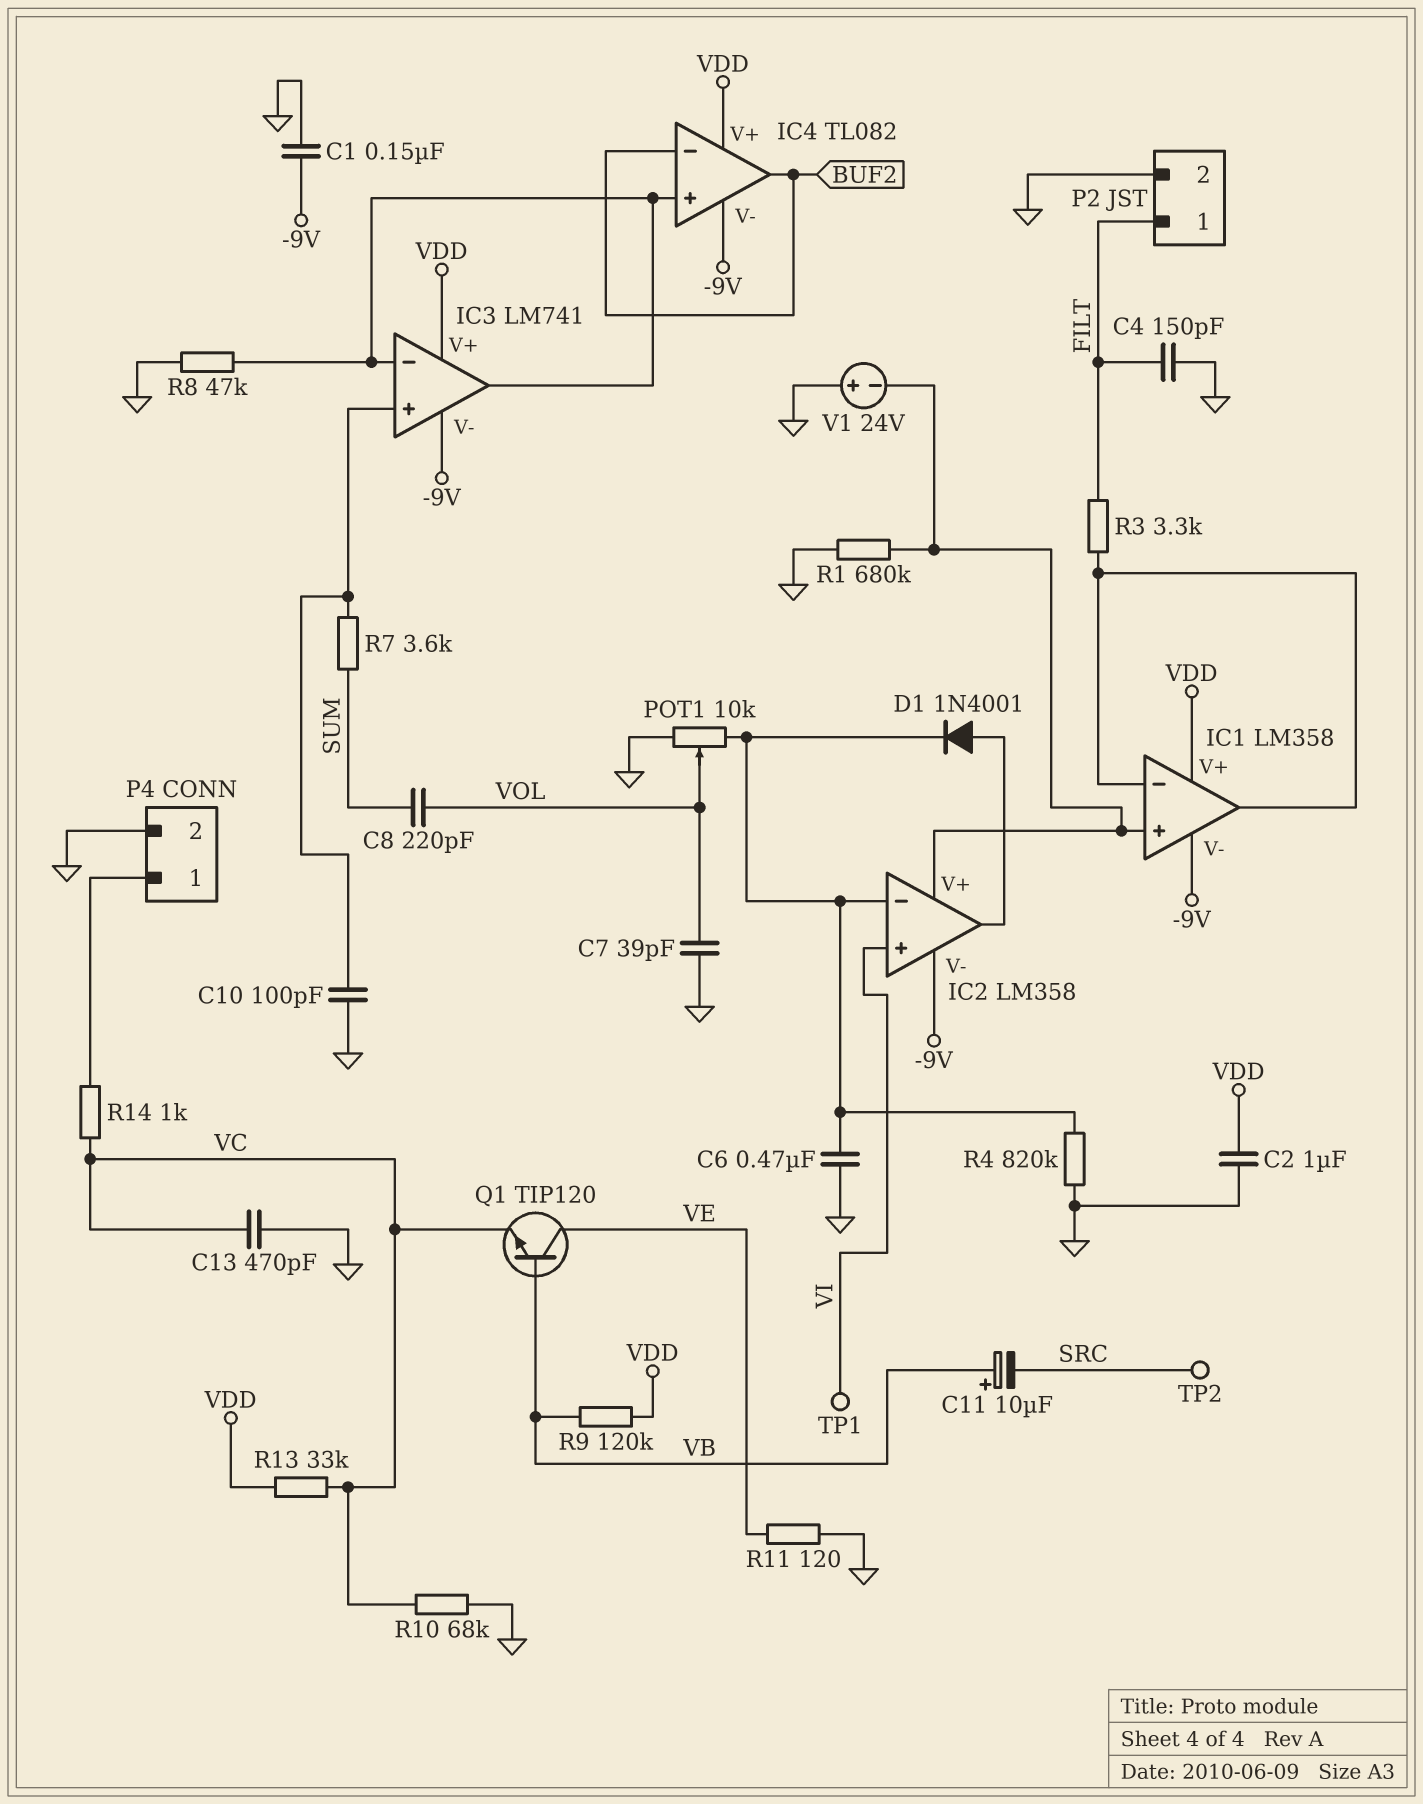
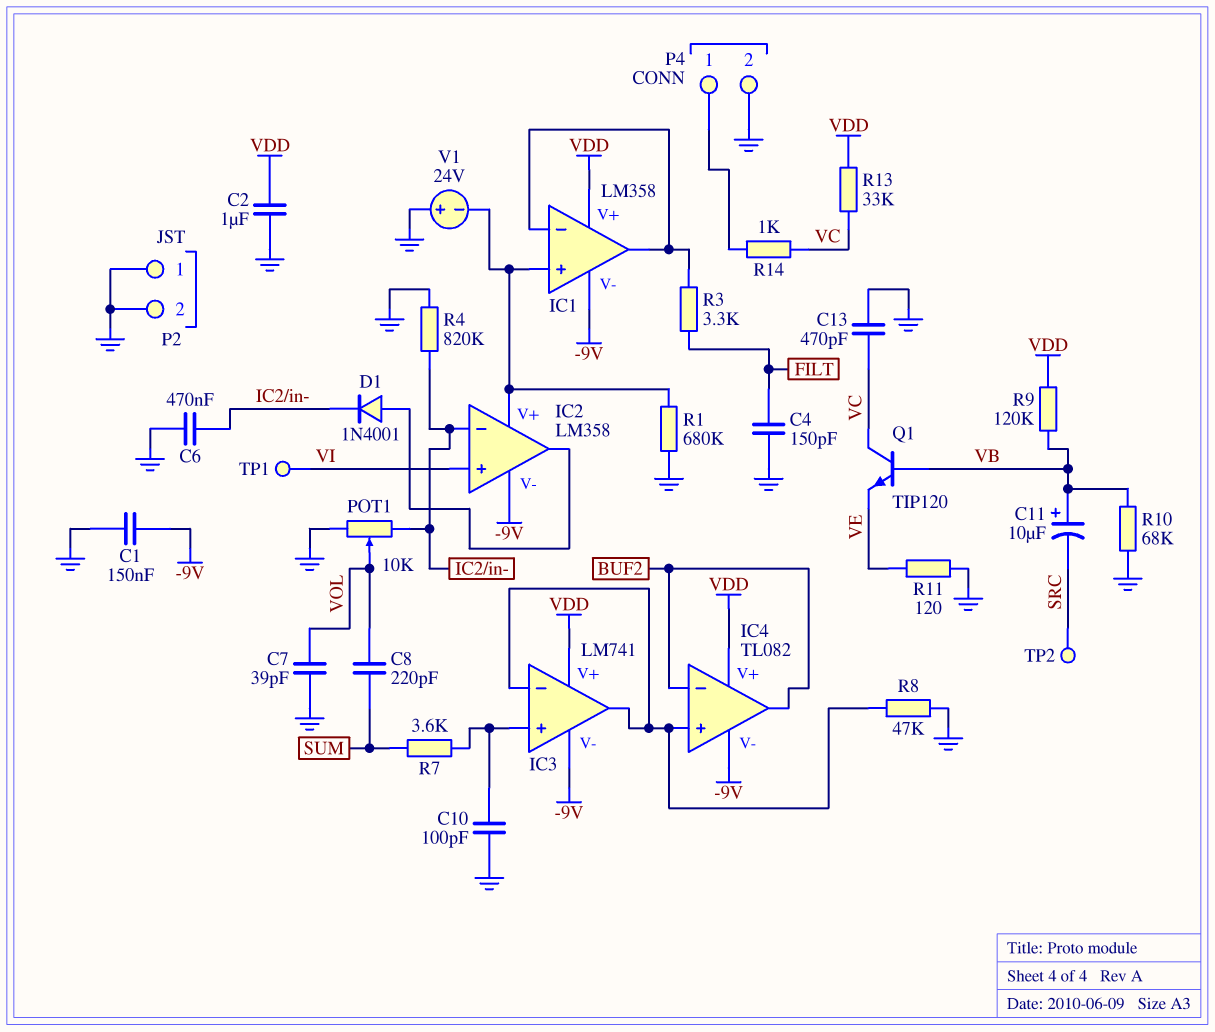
P2 pin 1: FILT -> GND
Q1: NPN TIP120 (B VB, C VE, E VC) -> NPN TIP120 (B VB, C VC, E VE)
R10: 68k (GND, VC) -> 68k (GND, VB)

